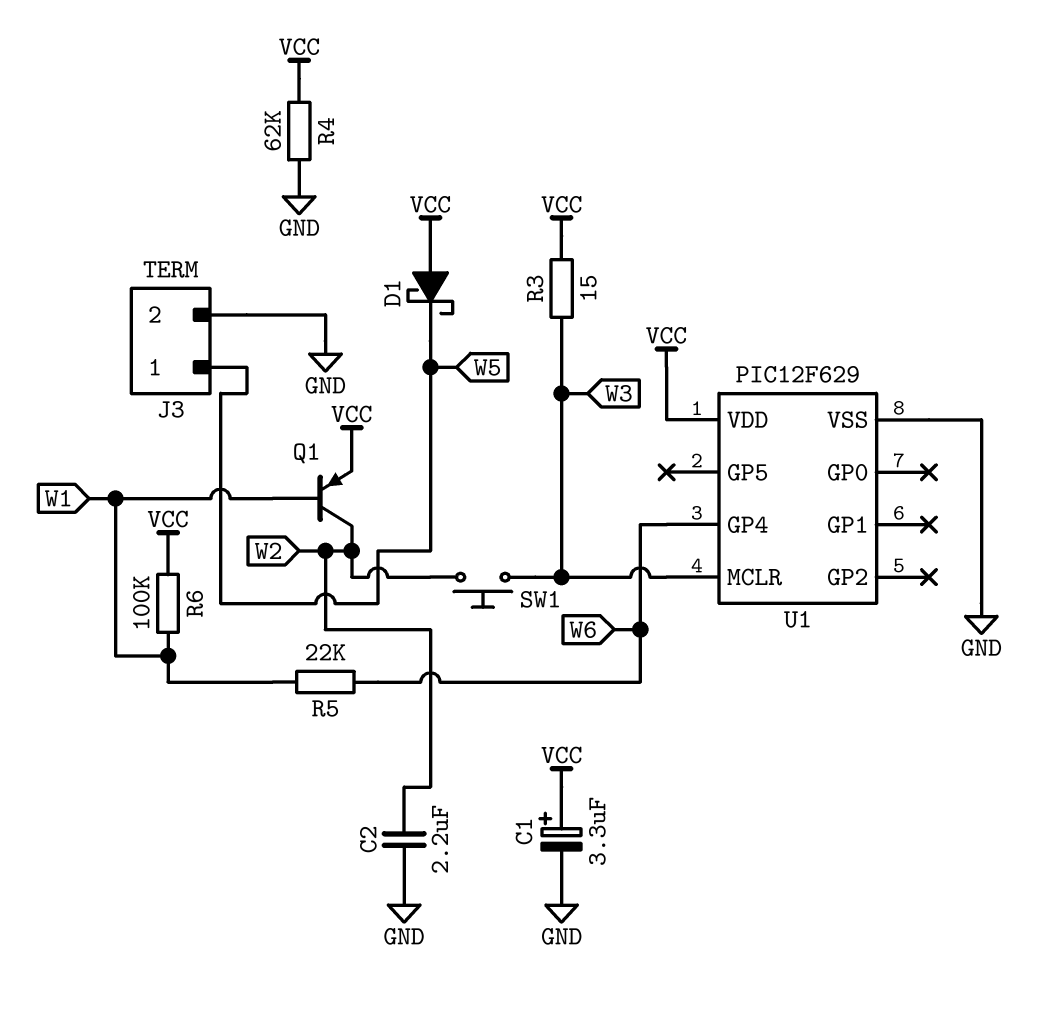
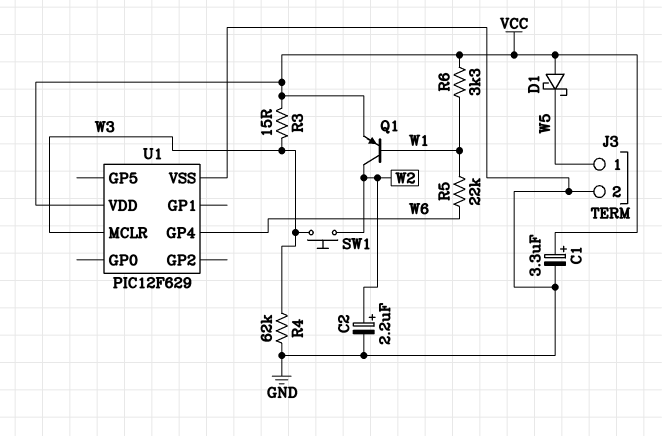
C2: 2.2uF (GND, W2) -> 2.2uF (plus W2, minus GND)
R4: 62k (GND, VCC) -> 62k (GND, W3)
R6: 100k (VCC, W1) -> 3.3k (VCC, W1)

